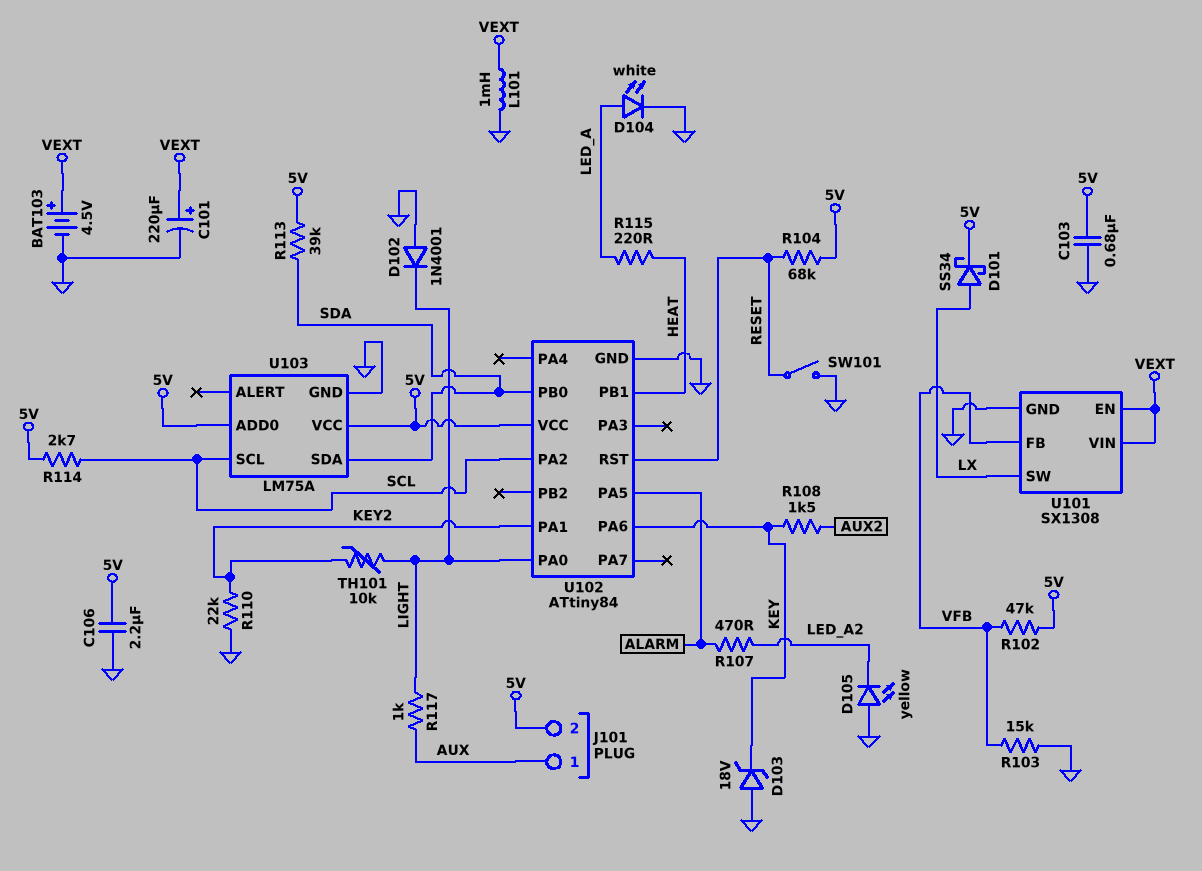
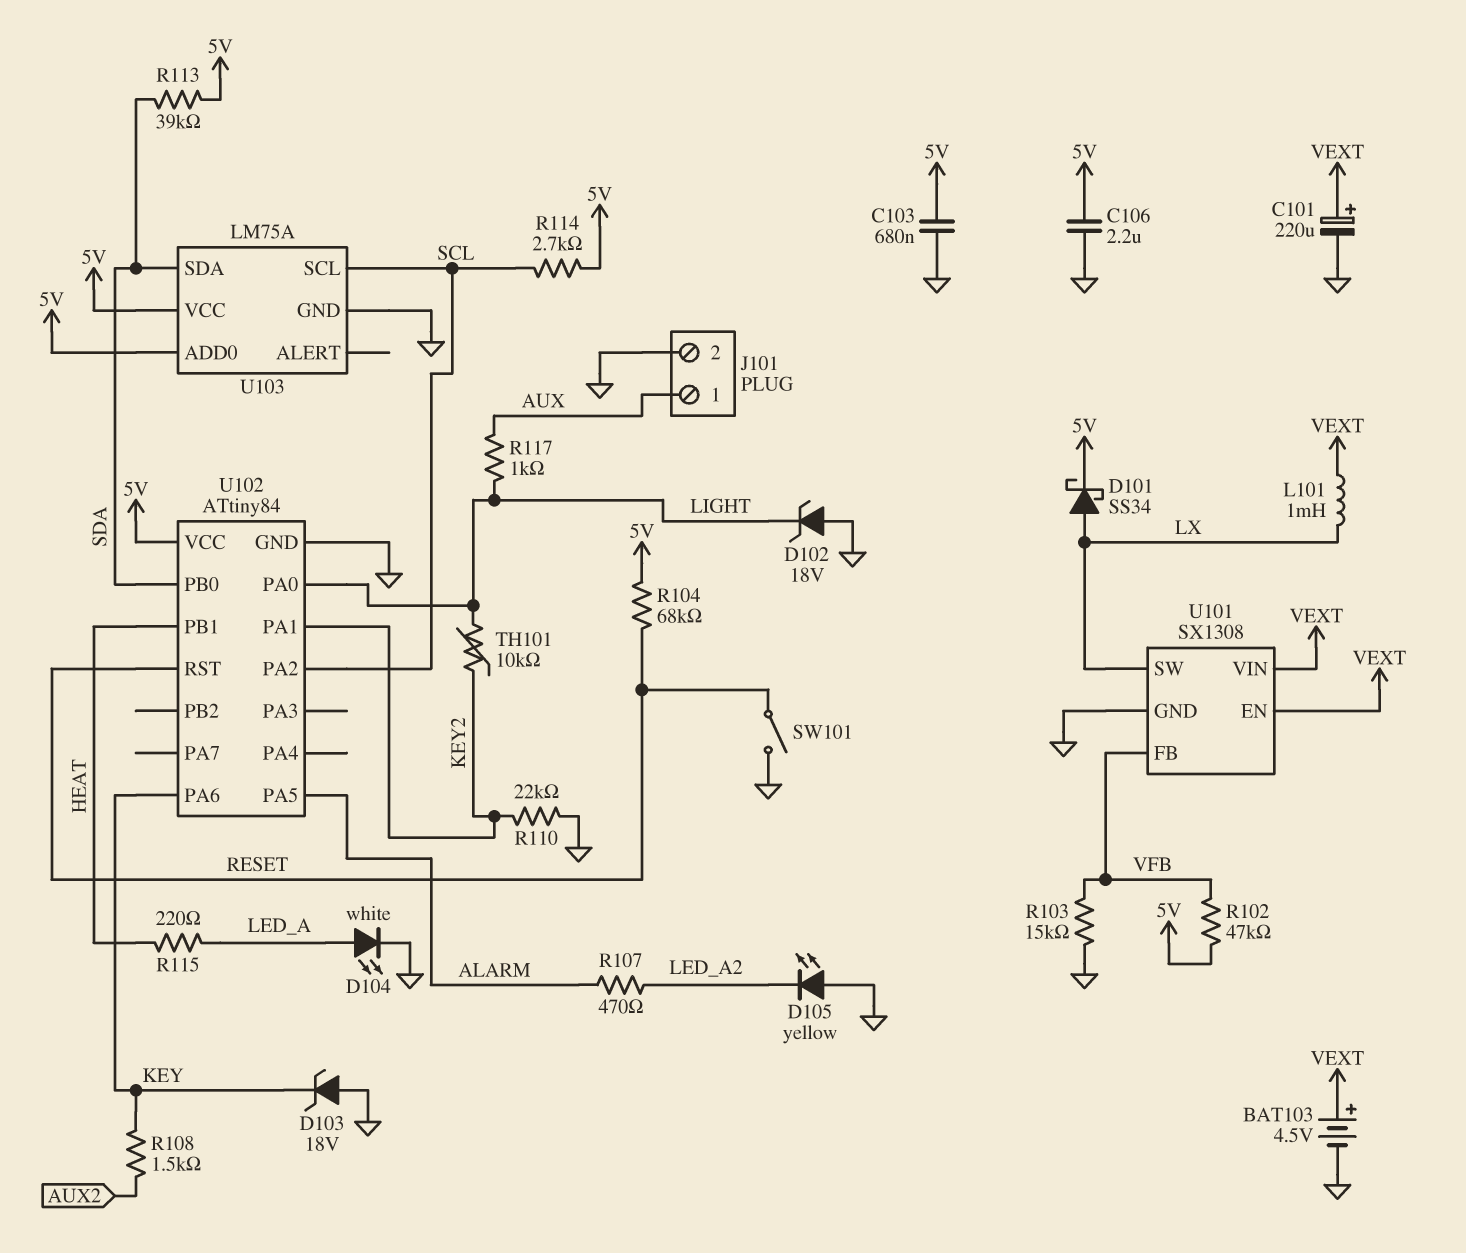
D102: diode 1N4001 (A GND, K LIGHT) -> zener 18V (A GND, K LIGHT)
J101 pin 2: 5V -> GND
L101: 1mH (GND, VEXT) -> 1mH (LX, VEXT)

